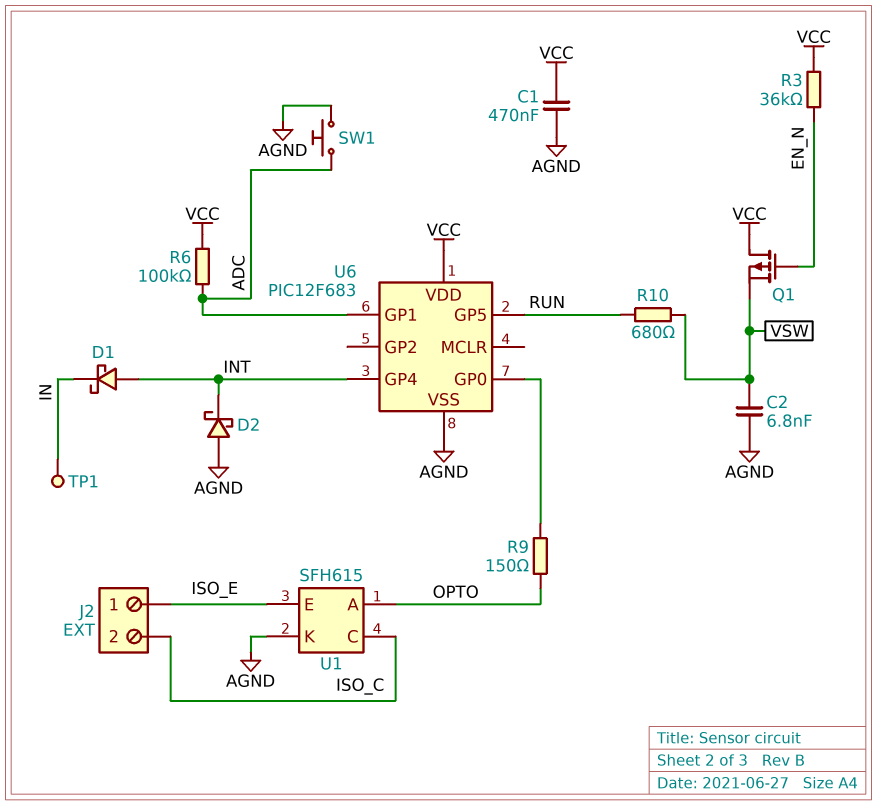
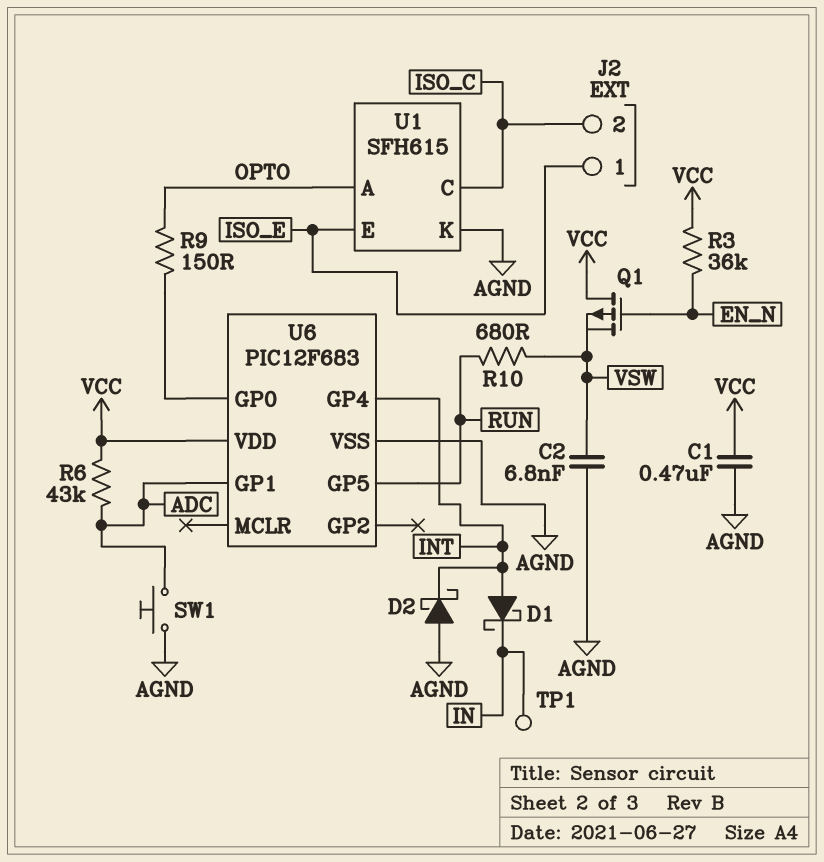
R6: 100k (ADC, VCC) -> 43k (ADC, VCC)

